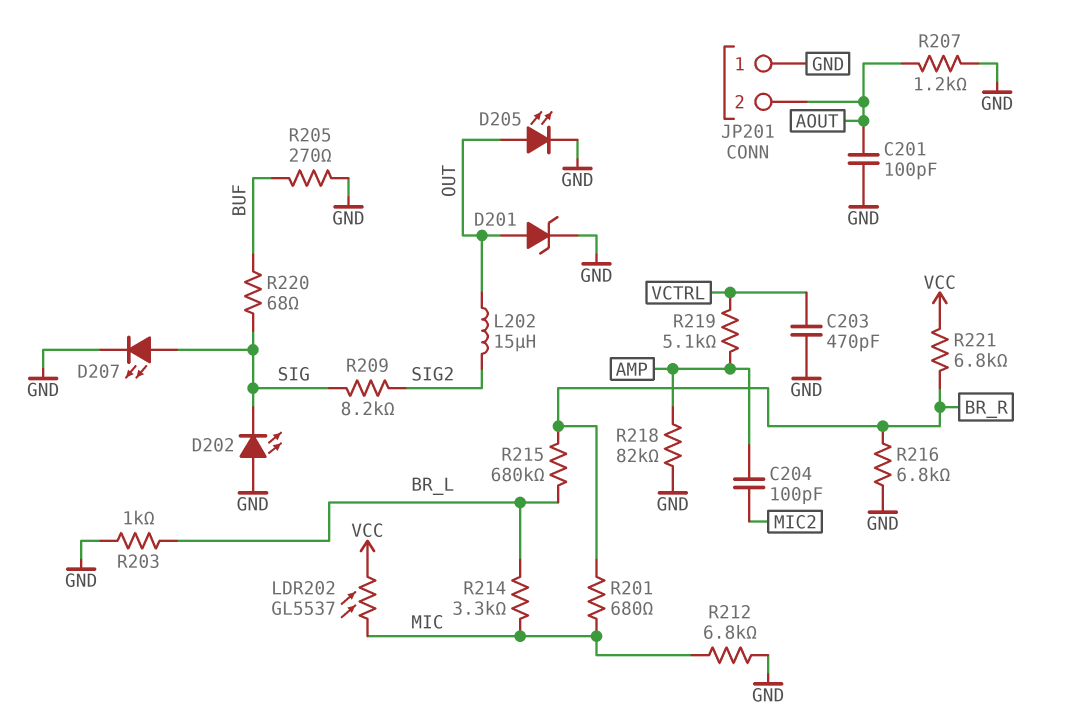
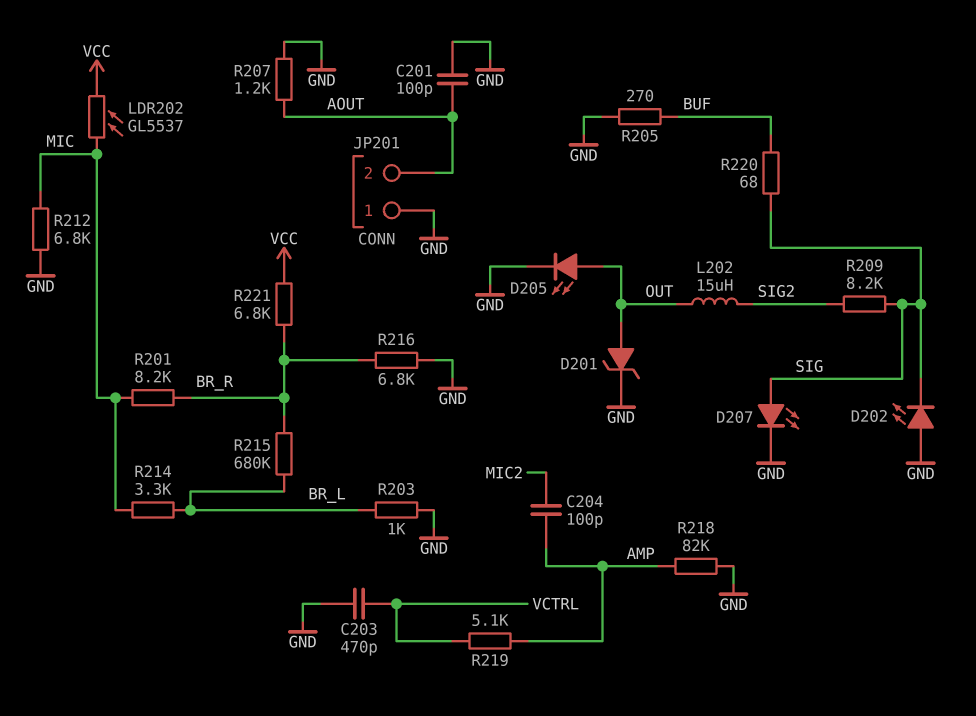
R201: 680 (BR_R, MIC) -> 8.2k (BR_R, MIC)

